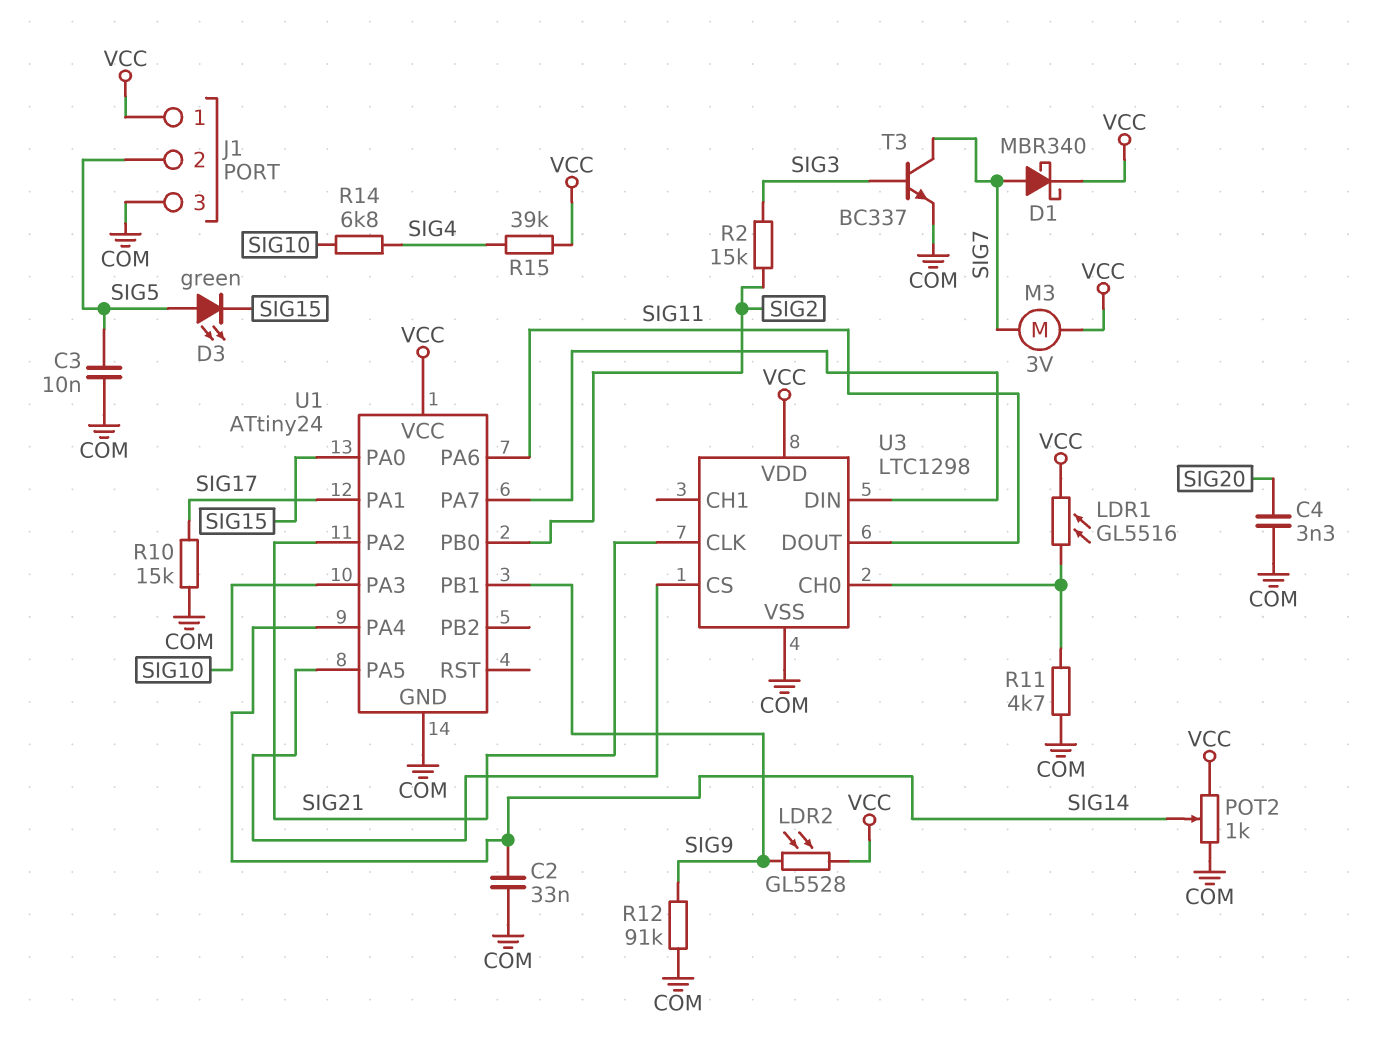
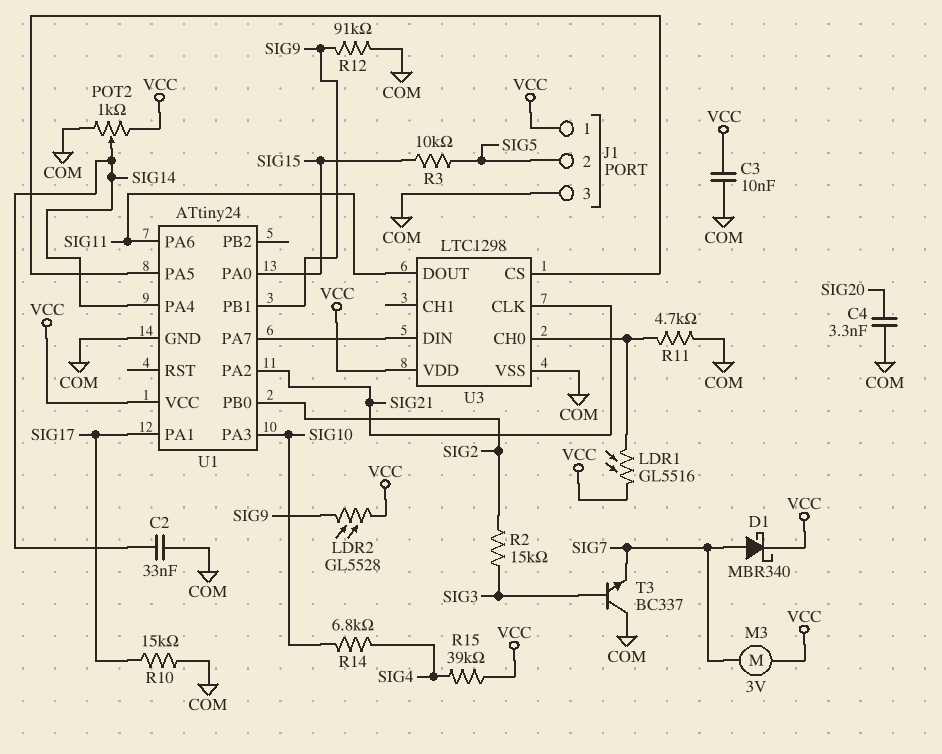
C3: 10nF (COM, SIG5) -> 10nF (COM, VCC)
D3: LED green (A SIG5, K SIG15) -> none
R3: none -> 10k (SIG5, SIG15)
T3: NPN BC337 (B SIG3, C SIG7, E COM) -> NPN BC337 (B SIG3, C COM, E SIG7)

